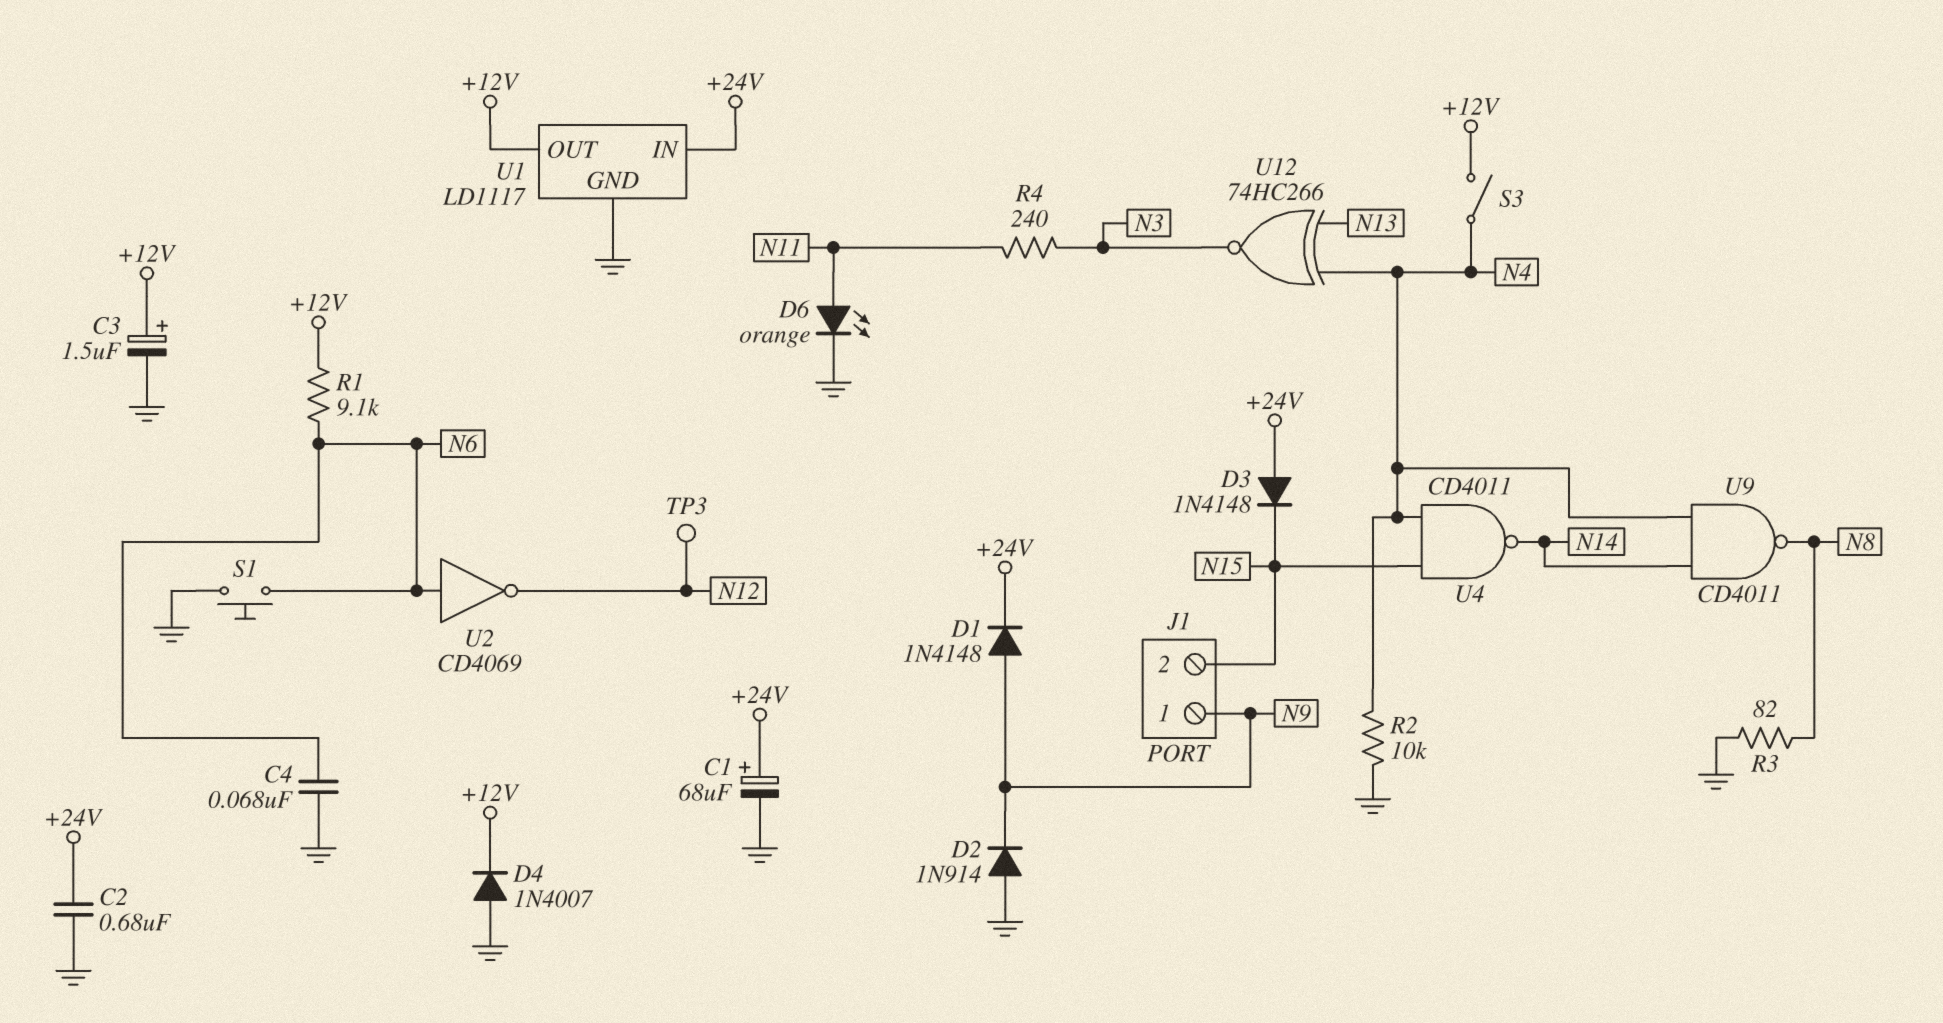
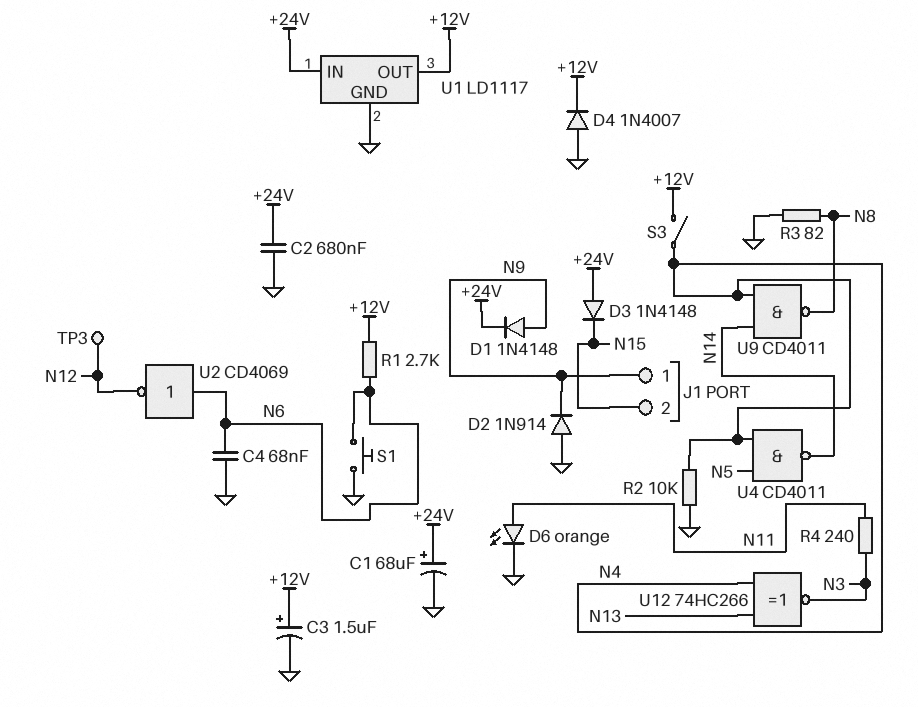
R1: 9.1k (+12V, N6) -> 2.7k (+12V, N6)
U4: NAND CD4011 (in N4, in N15, out N14) -> NAND CD4011 (in N4, in N5, out N14)

